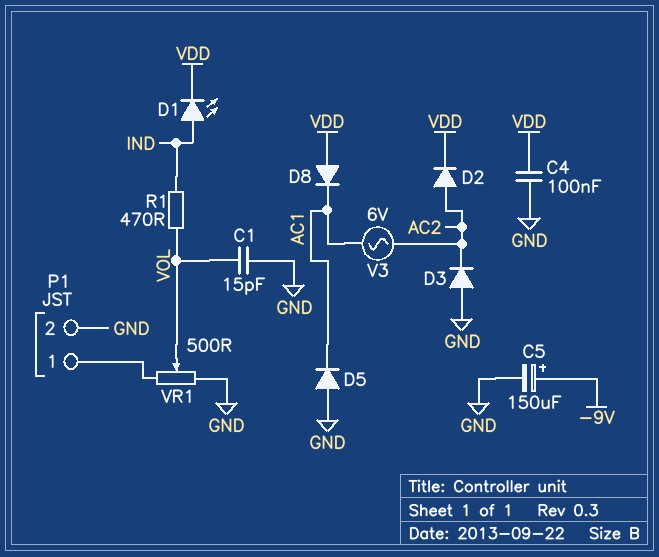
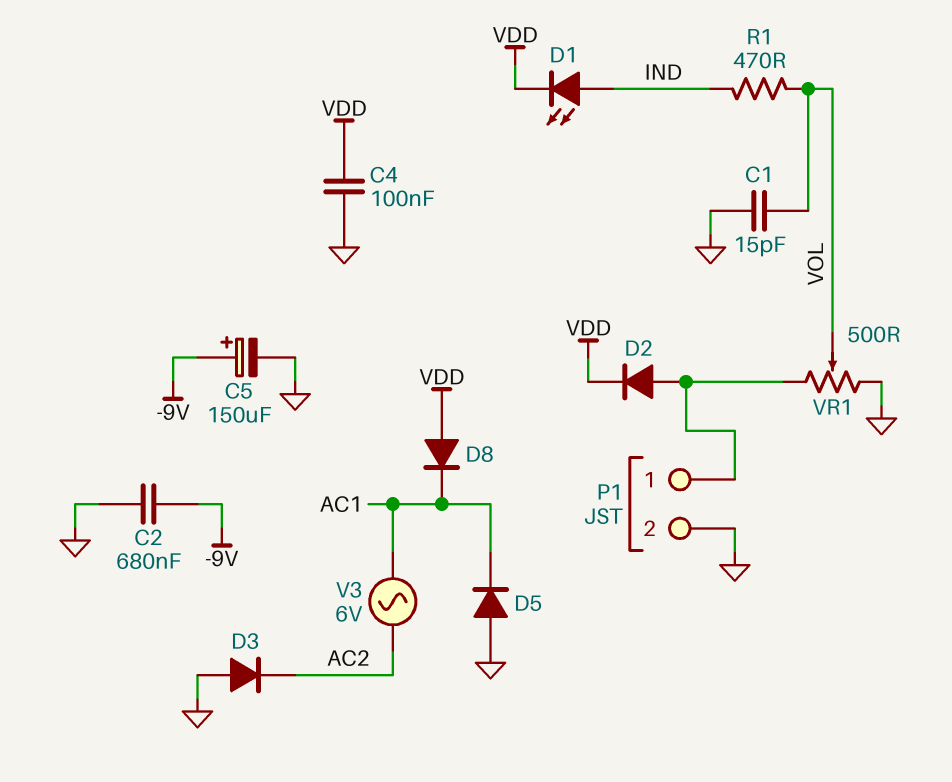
C2: none -> 680nF (-9V, GND)
D2: diode (A AC2, K VDD) -> diode (A P1/1, K VDD)

